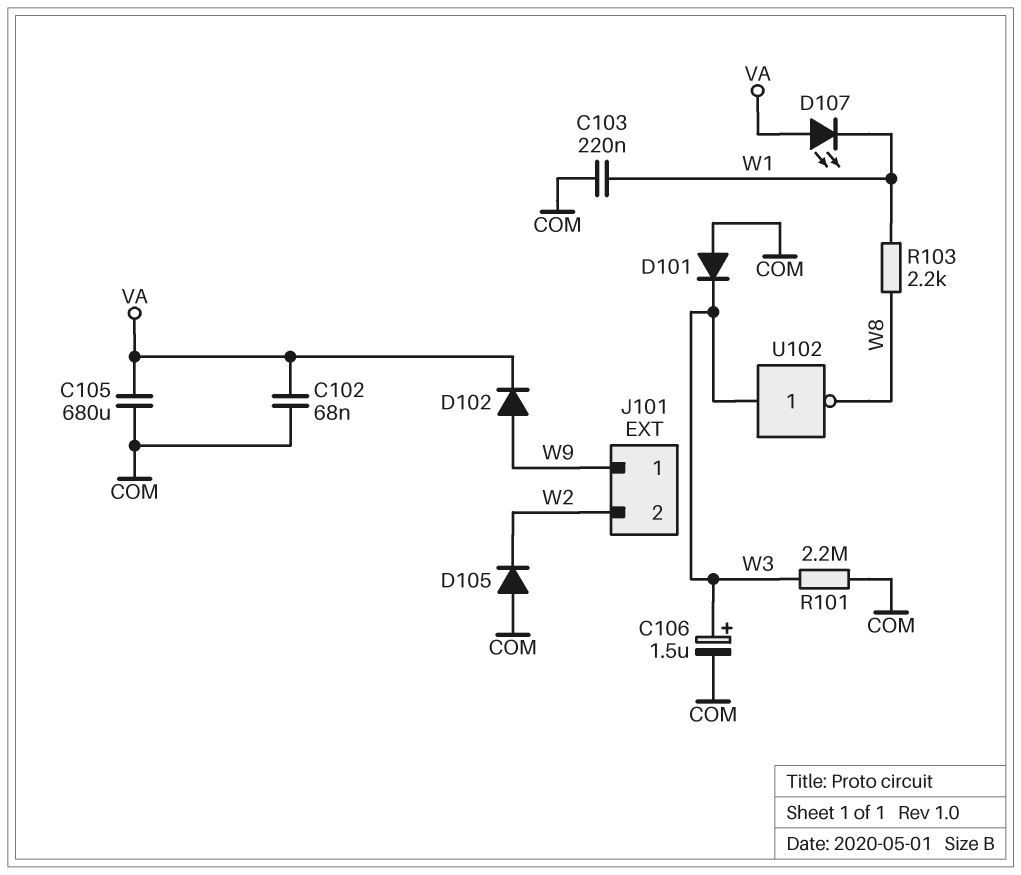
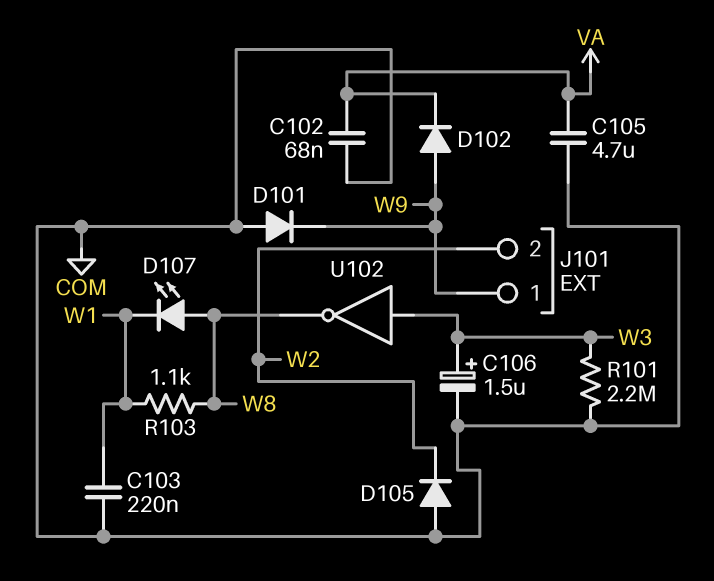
C105: 680uF (COM, VA) -> 4.7uF (COM, VA)
D101: diode (A COM, K W3) -> diode (A COM, K W9)
D107: LED (A VA, K W1) -> LED (A W8, K W1)
R103: 2.2k (W1, W8) -> 1.1k (W1, W8)

